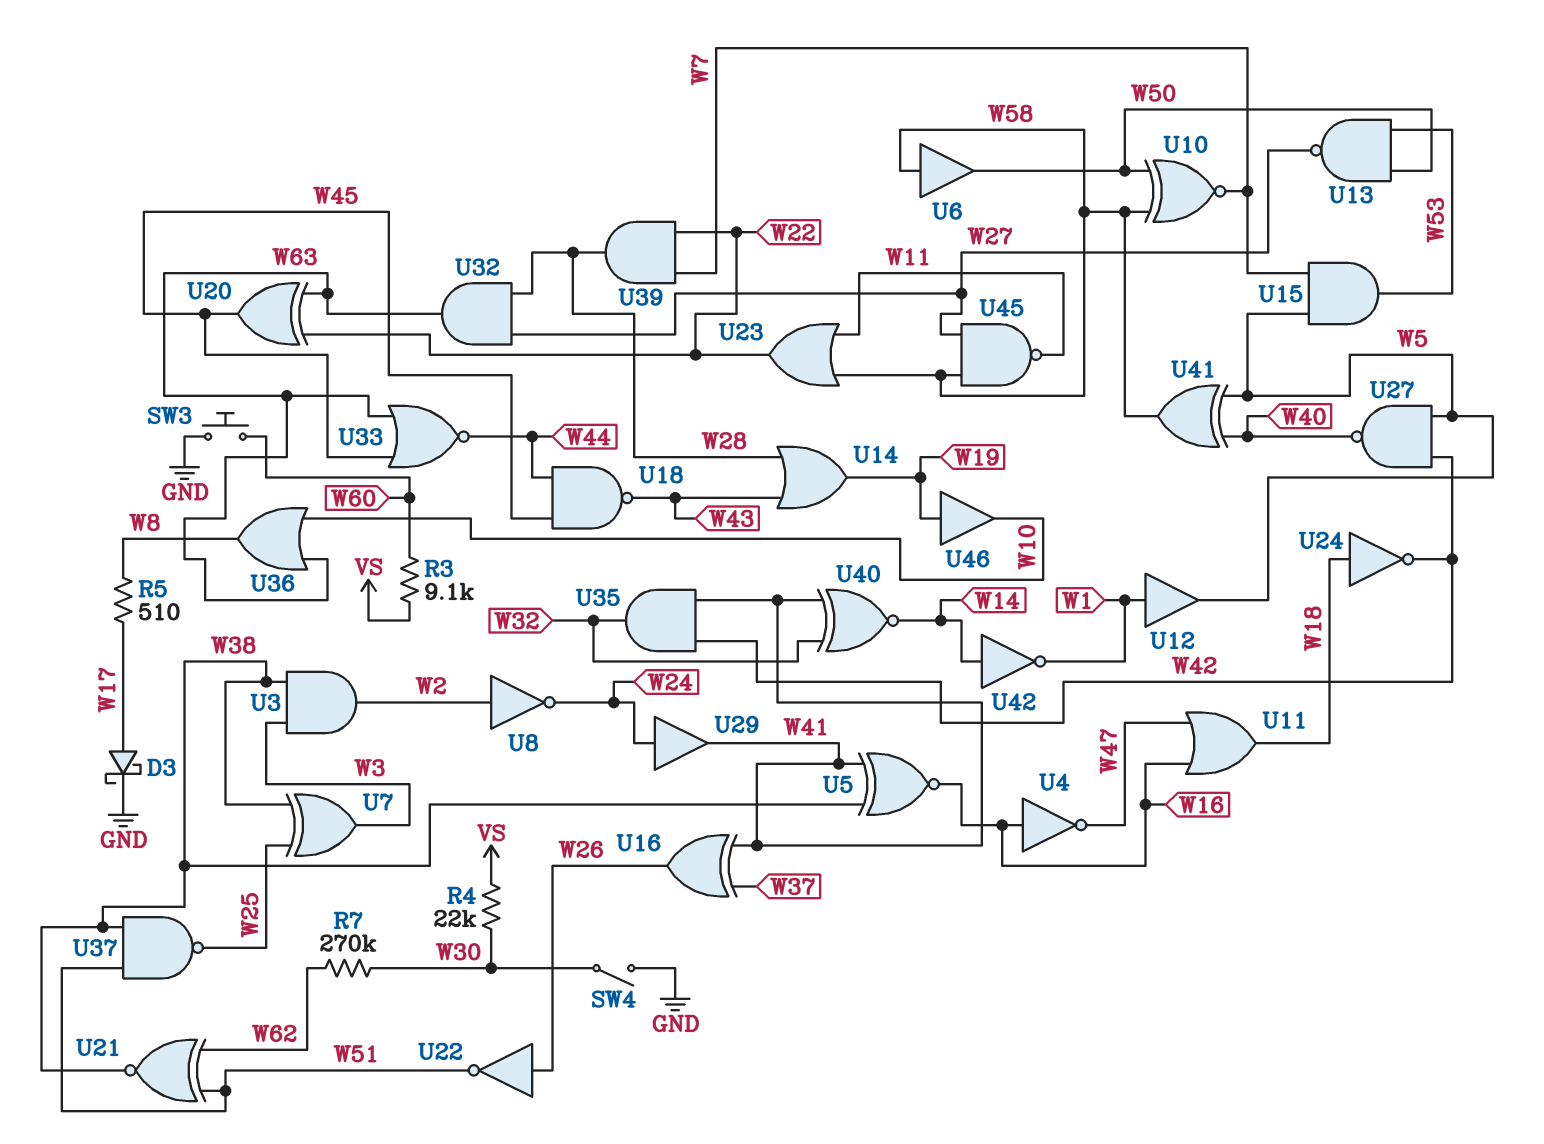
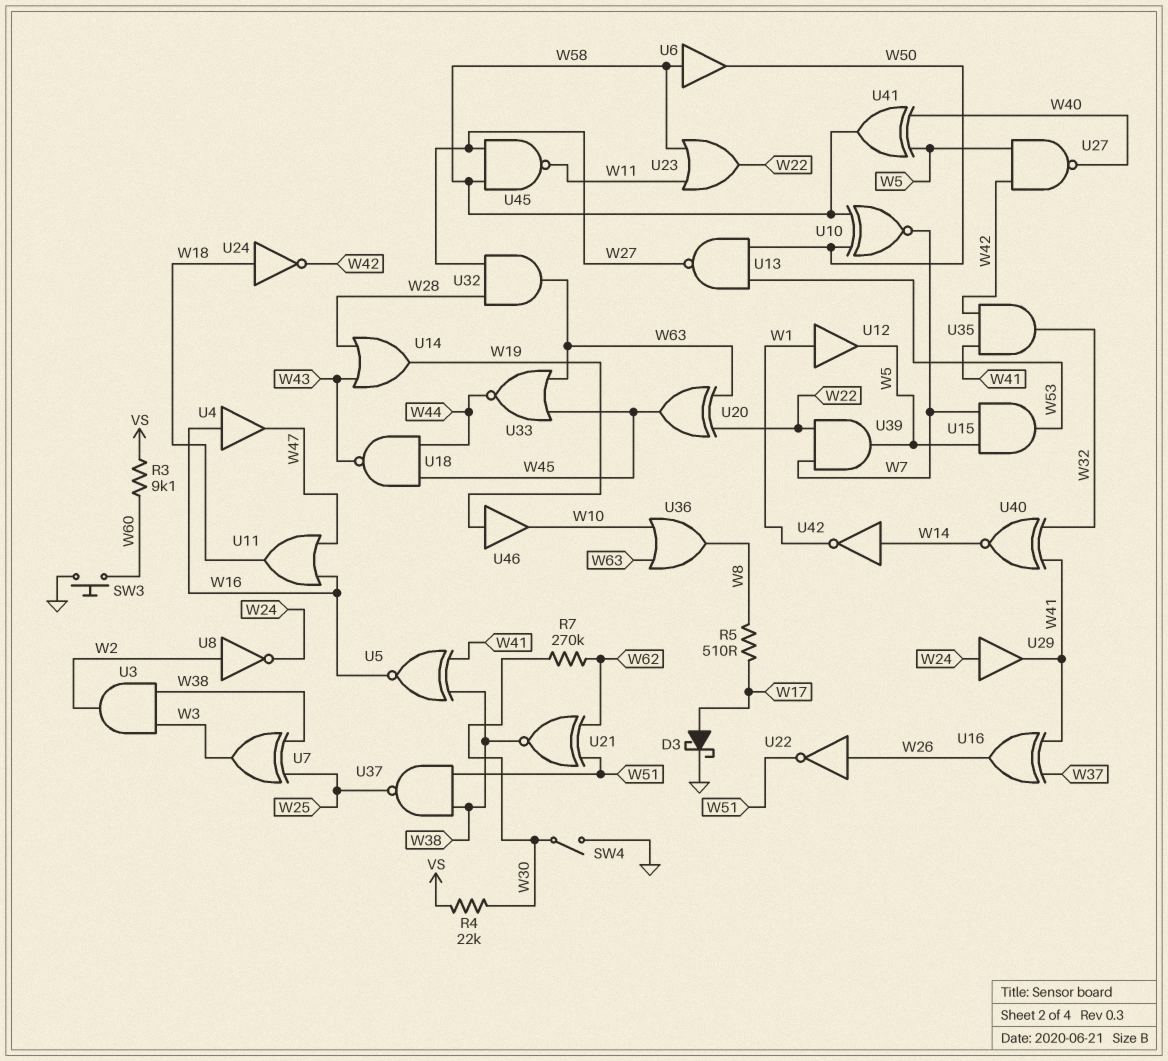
U4: NOT (in W16, out W47) -> buffer (in W16, out W47)
U39: AND (in W7, in W22, out W28) -> AND (in W7, in W22, out W5)

